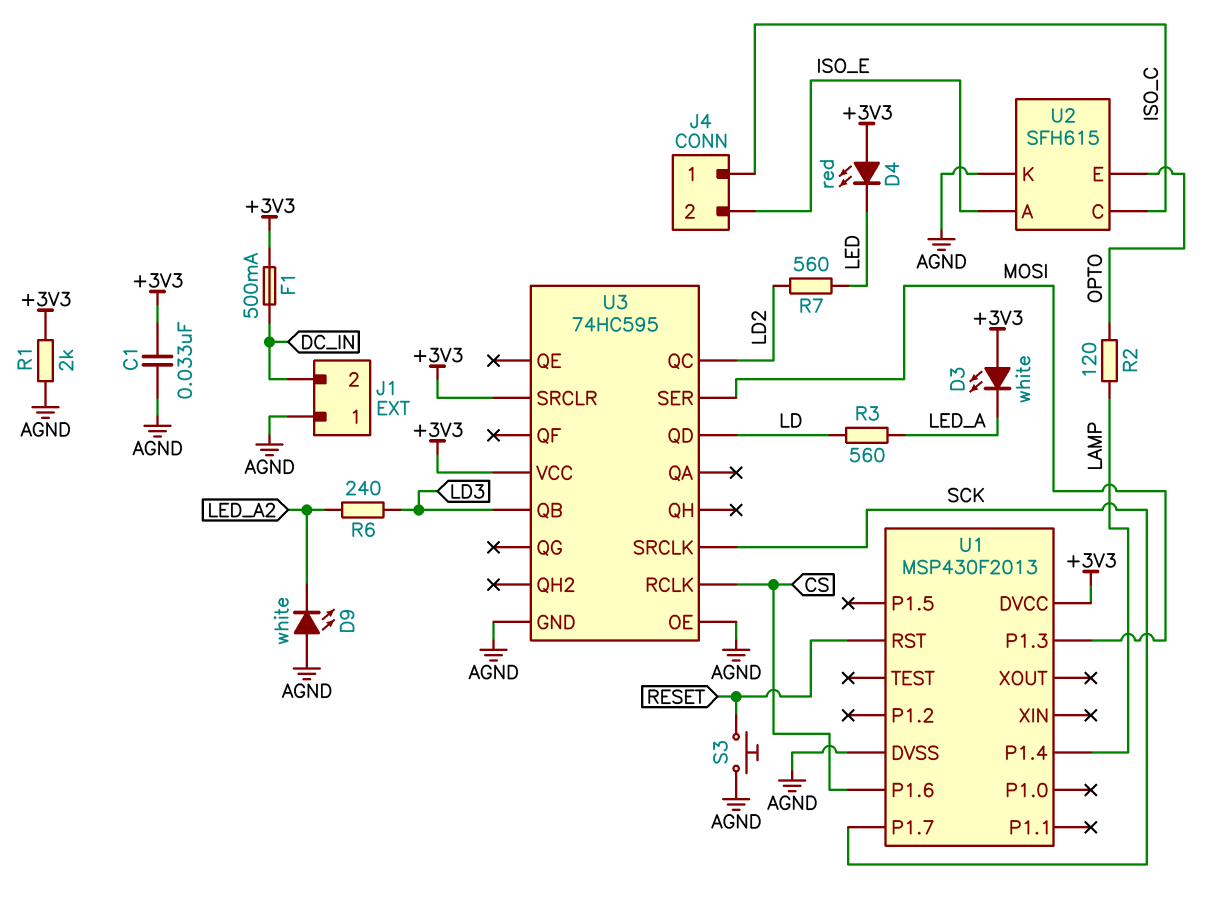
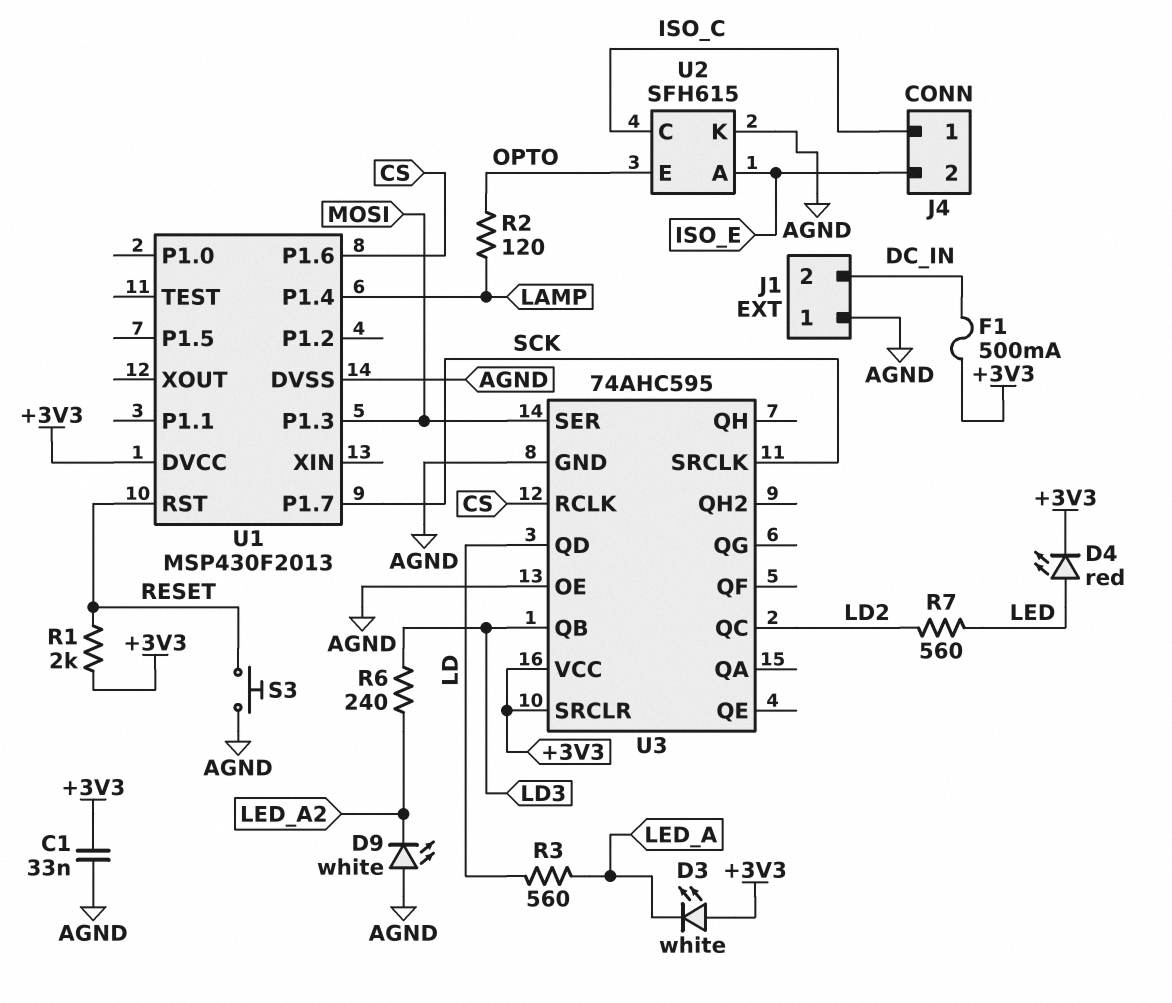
D4: LED red (A +3V3, K LED) -> LED red (A LED, K +3V3)
R1: 2k (+3V3, AGND) -> 2k (+3V3, RESET)
U3: 74HC595 -> 74AHC595

